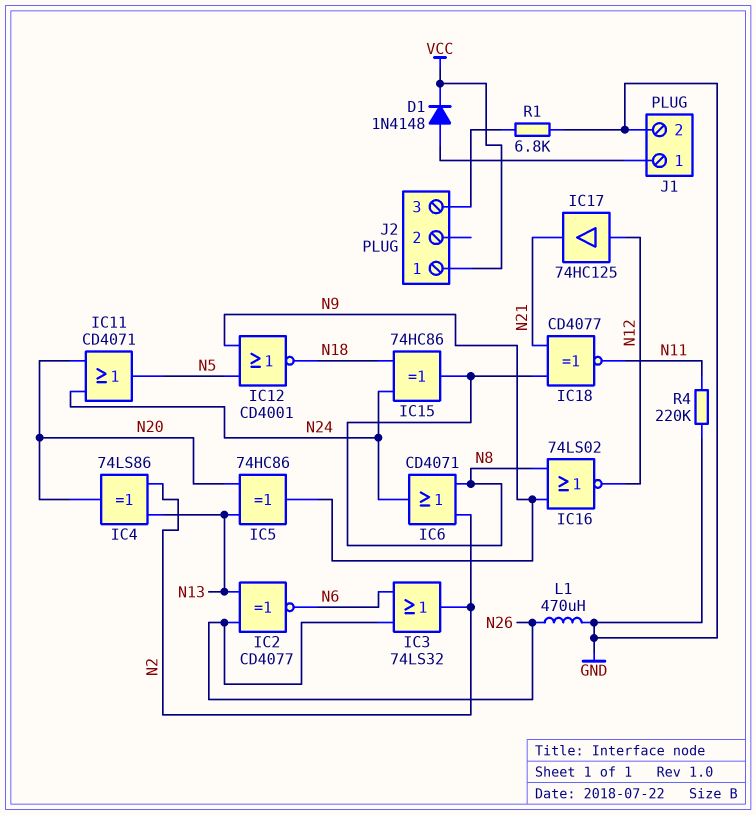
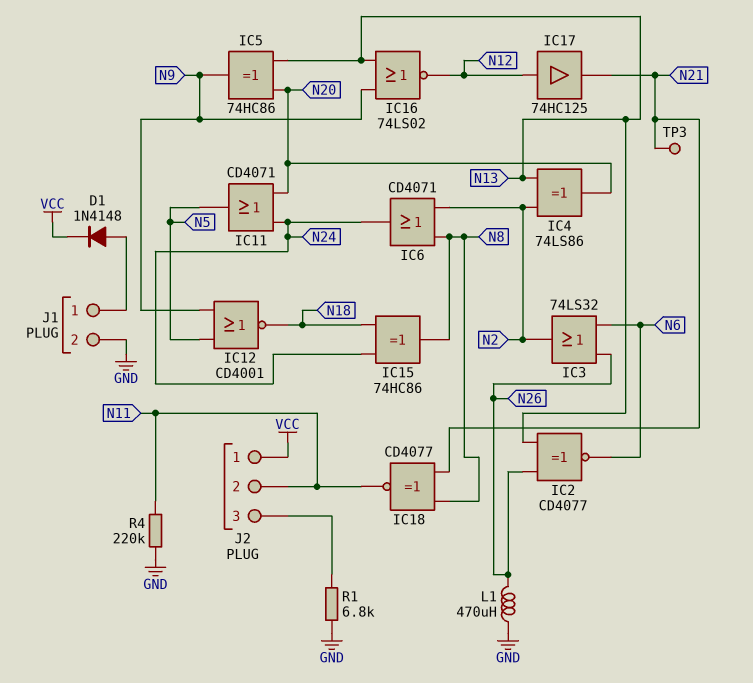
IC16: NOR 74LS02 (in N8, in N9, out N12) -> NOR 74LS02 (in N9, in N13, out N12)
J2 pin 2: none -> N11
TP3: none -> test point (N21)

